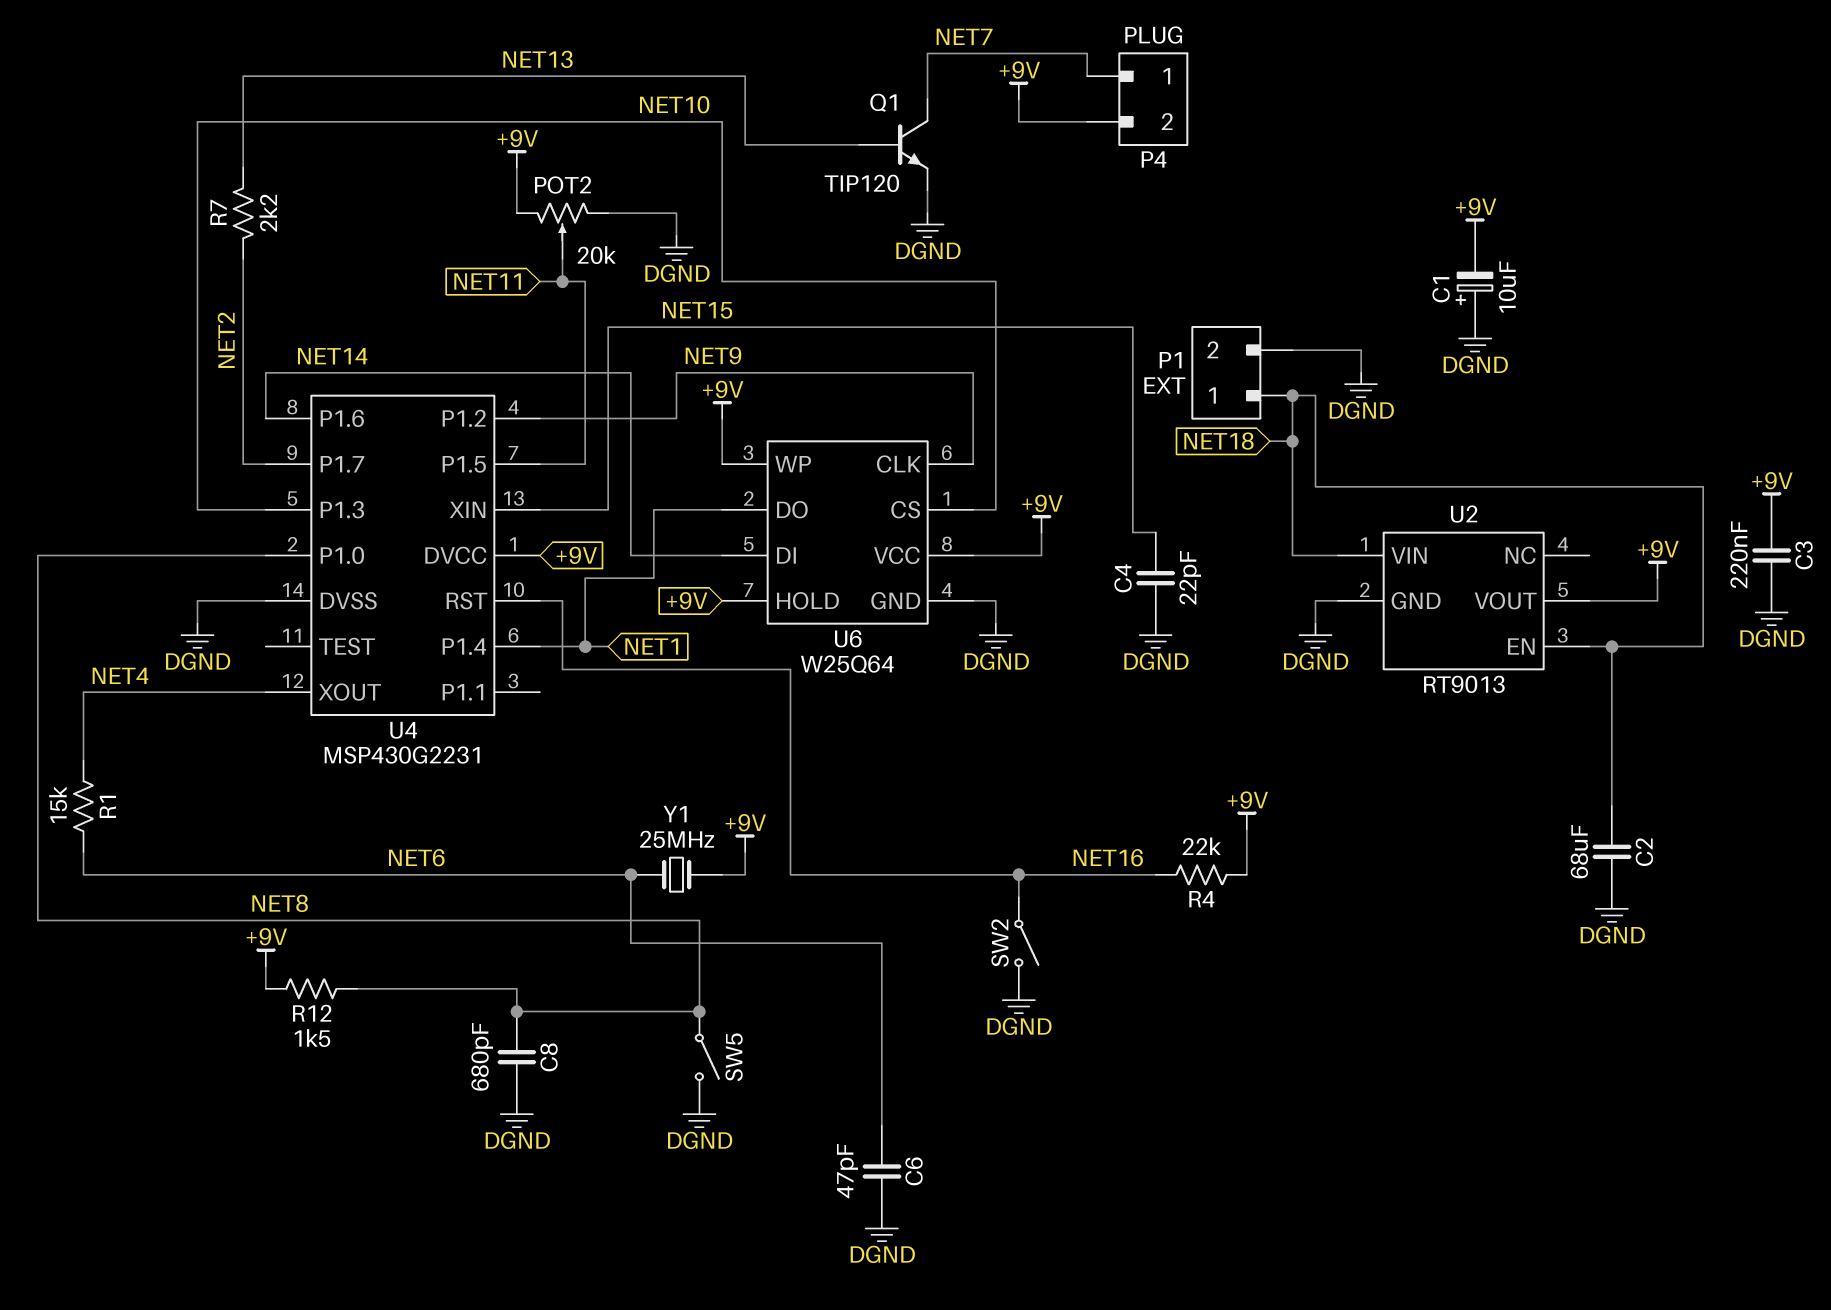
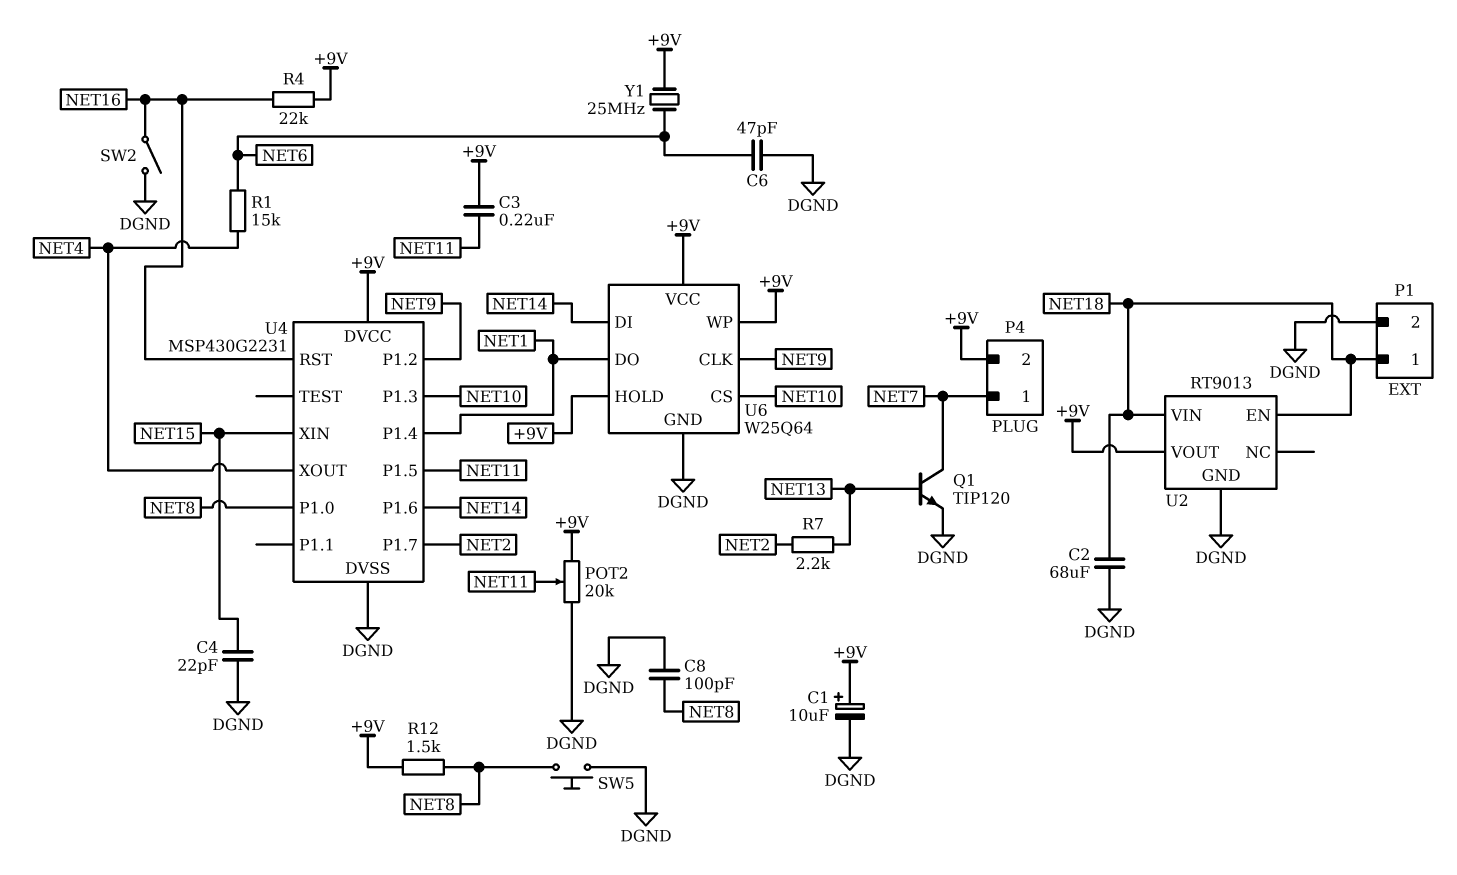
C1: 10uF (plus DGND, minus +9V) -> 10uF (plus +9V, minus DGND)
C3: 220nF (+9V, DGND) -> 220nF (+9V, NET11)
C8: 680pF (DGND, NET8) -> 100pF (DGND, NET8)
SW5: switch (DGND, NET8) -> button (DGND, NET8)

